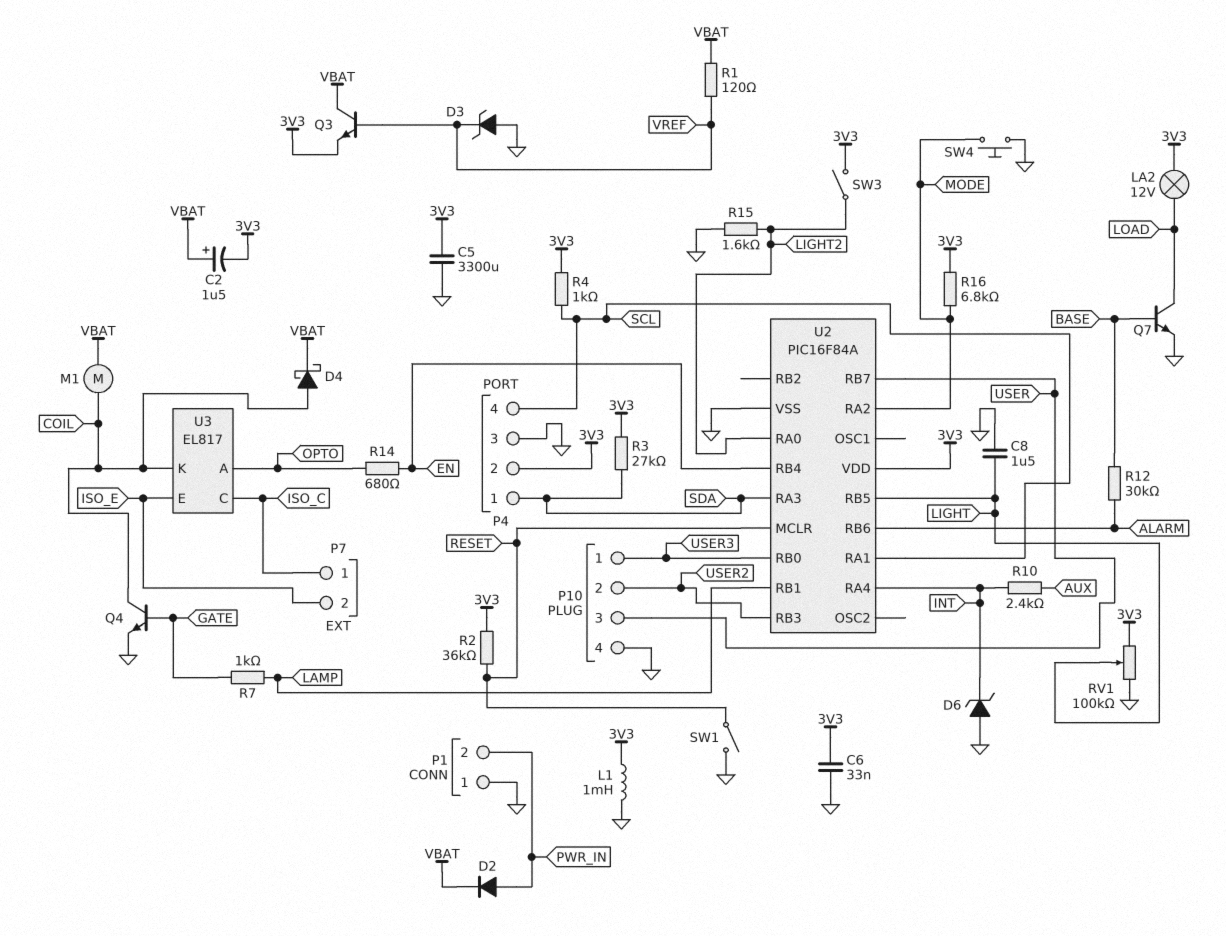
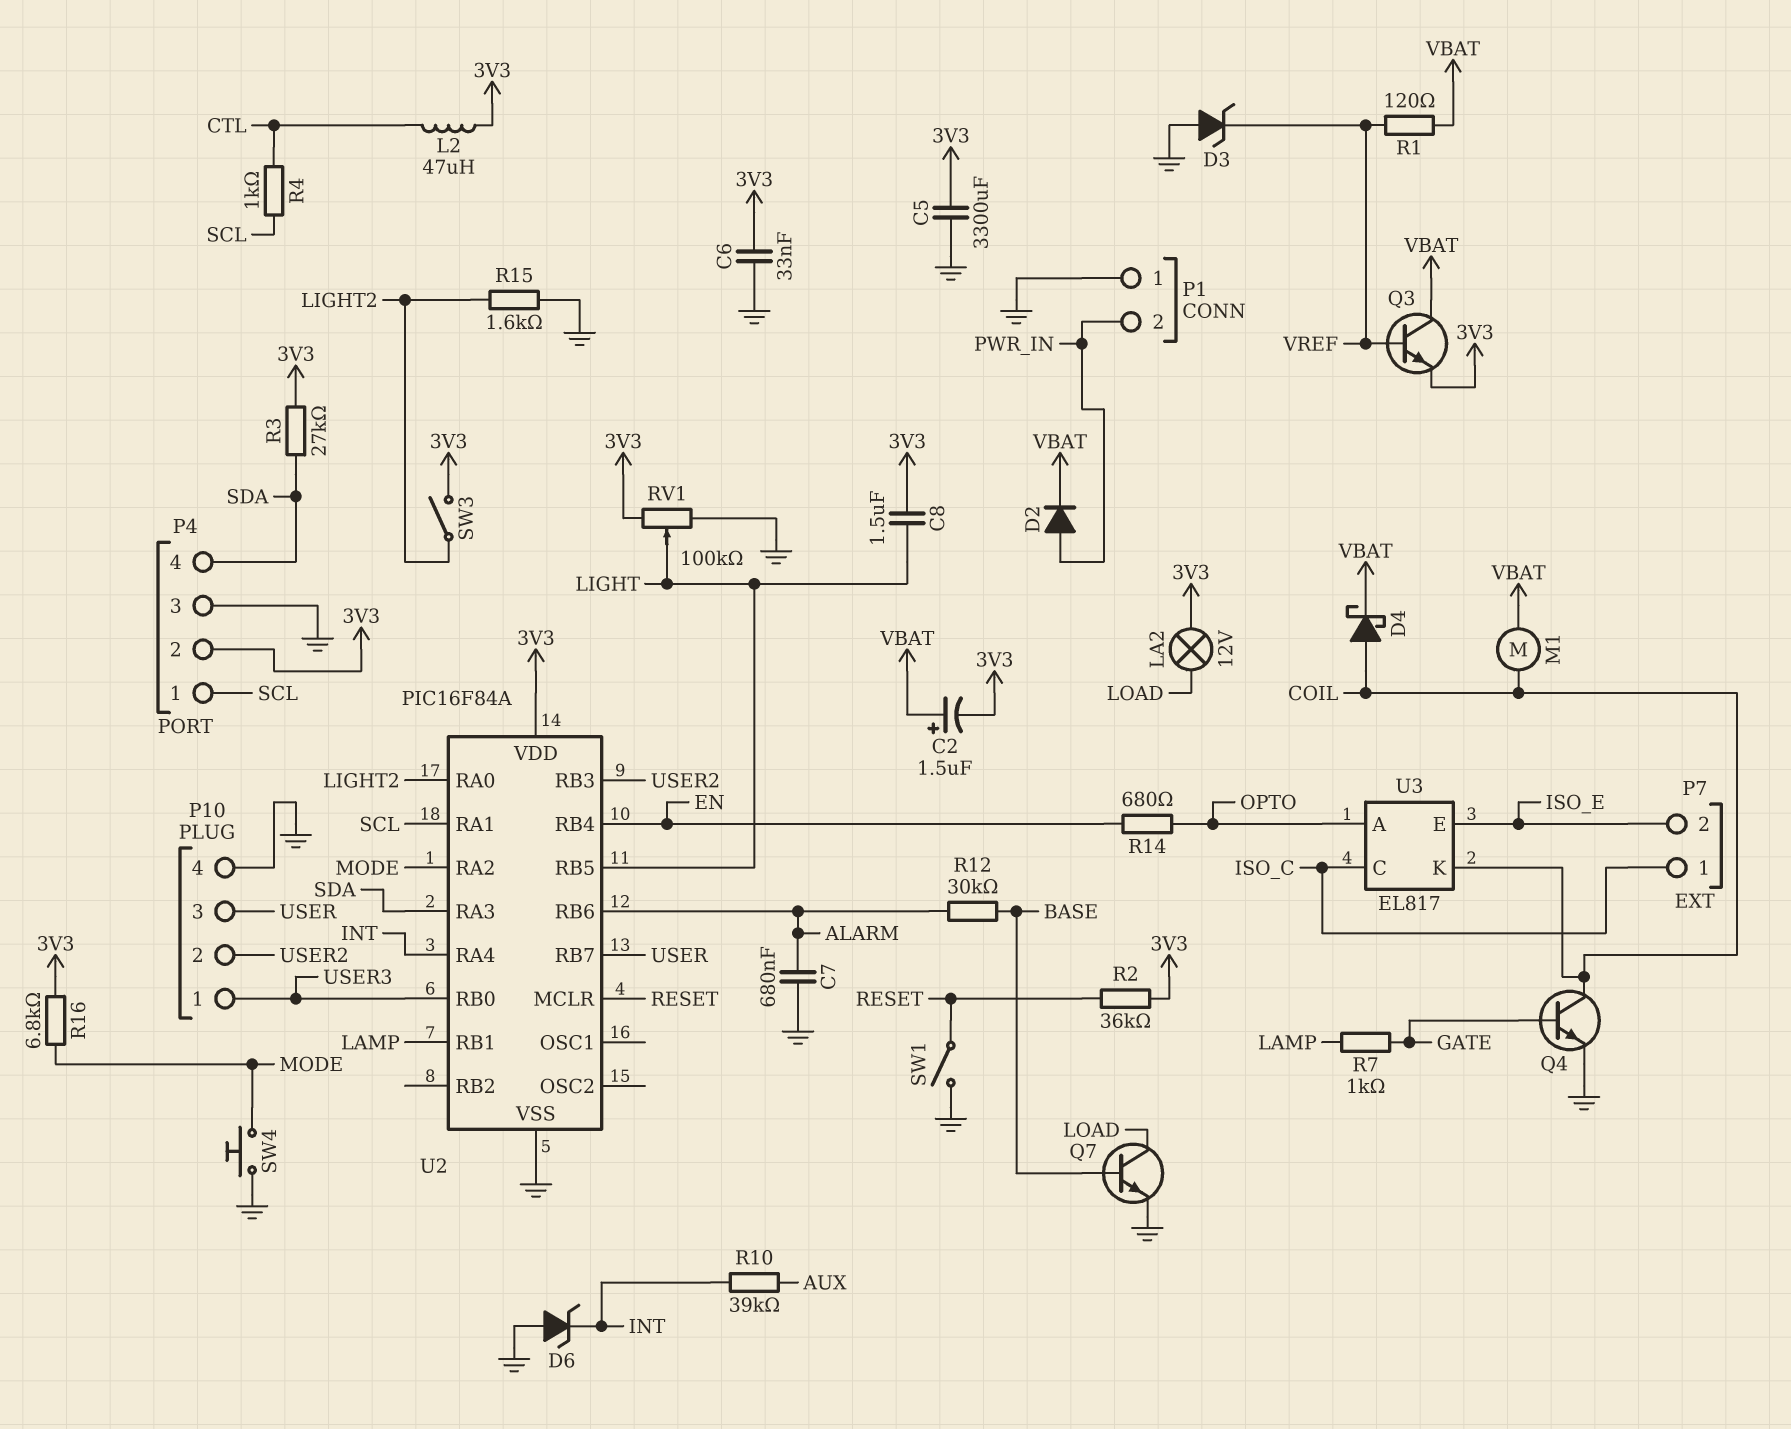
C7: none -> 680nF (ALARM, GND)
C8: 1.5uF (GND, LIGHT) -> 1.5uF (3V3, LIGHT)
L1: 1mH (3V3, GND) -> none
L2: none -> 47uH (3V3, CTL)
P4 pin 1: SDA -> SCL
P4 pin 4: SCL -> SDA
R4: 1k (3V3, SCL) -> 1k (CTL, SCL)
R10: 2.4k (AUX, INT) -> 39k (AUX, INT)

